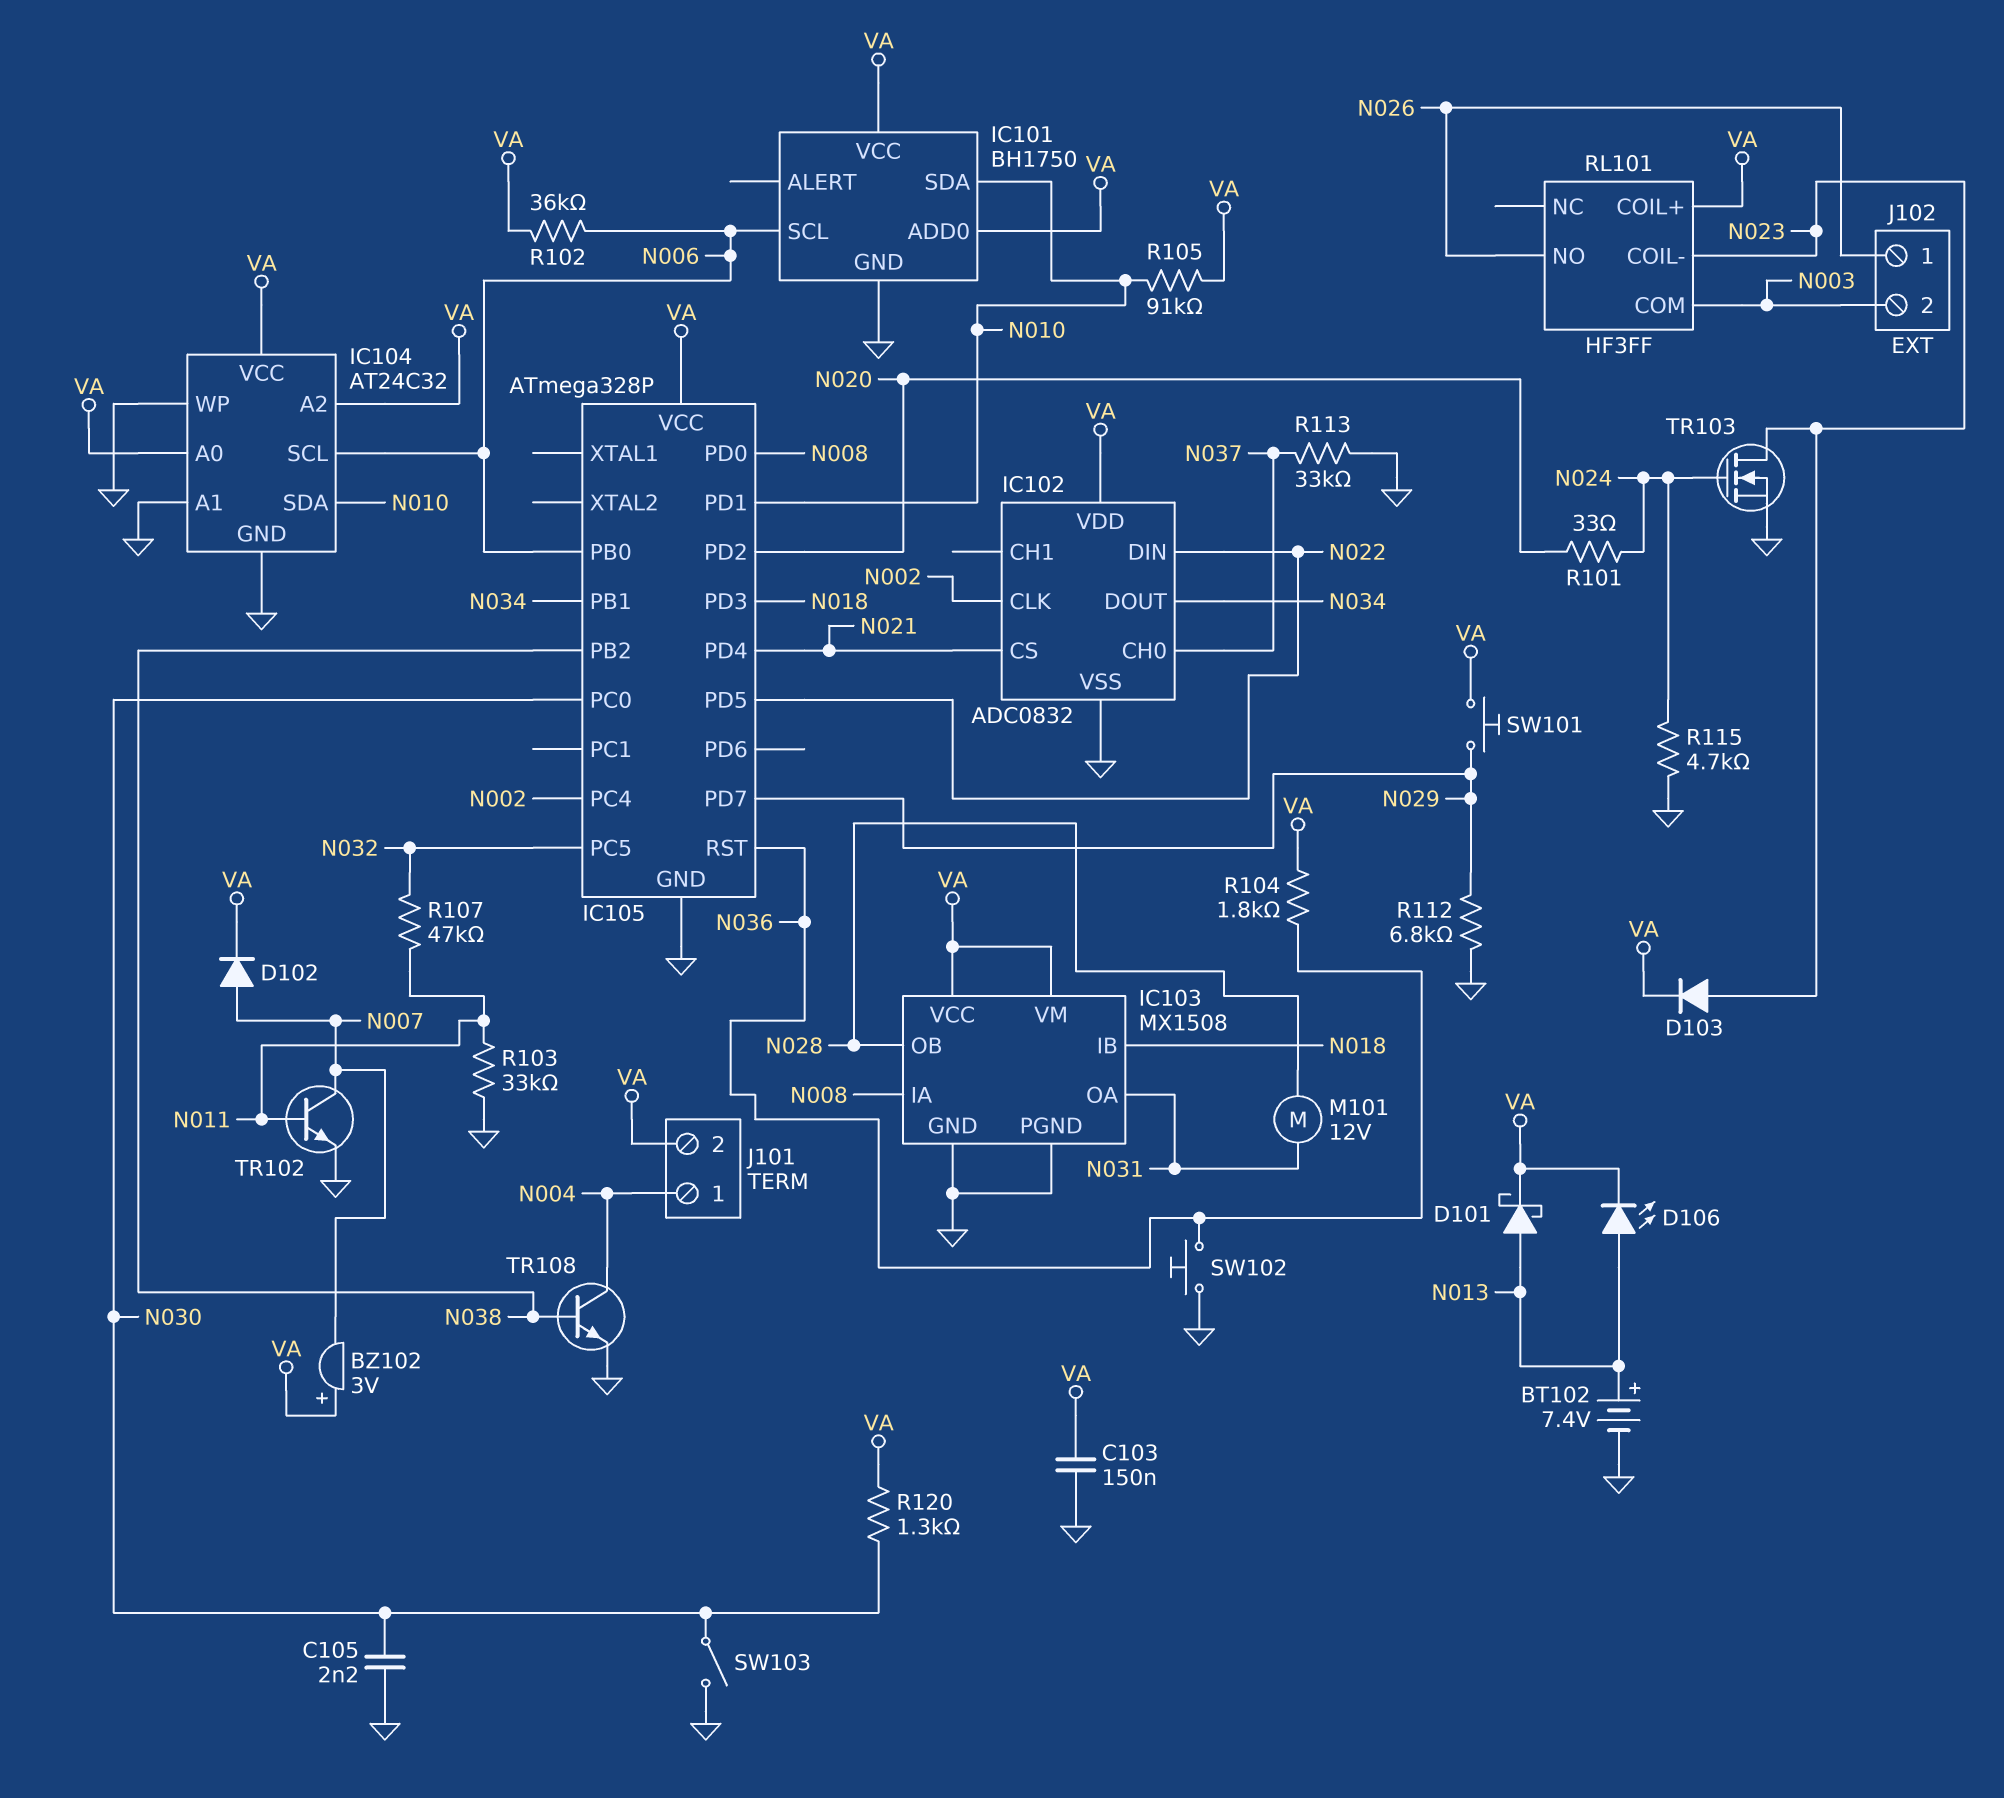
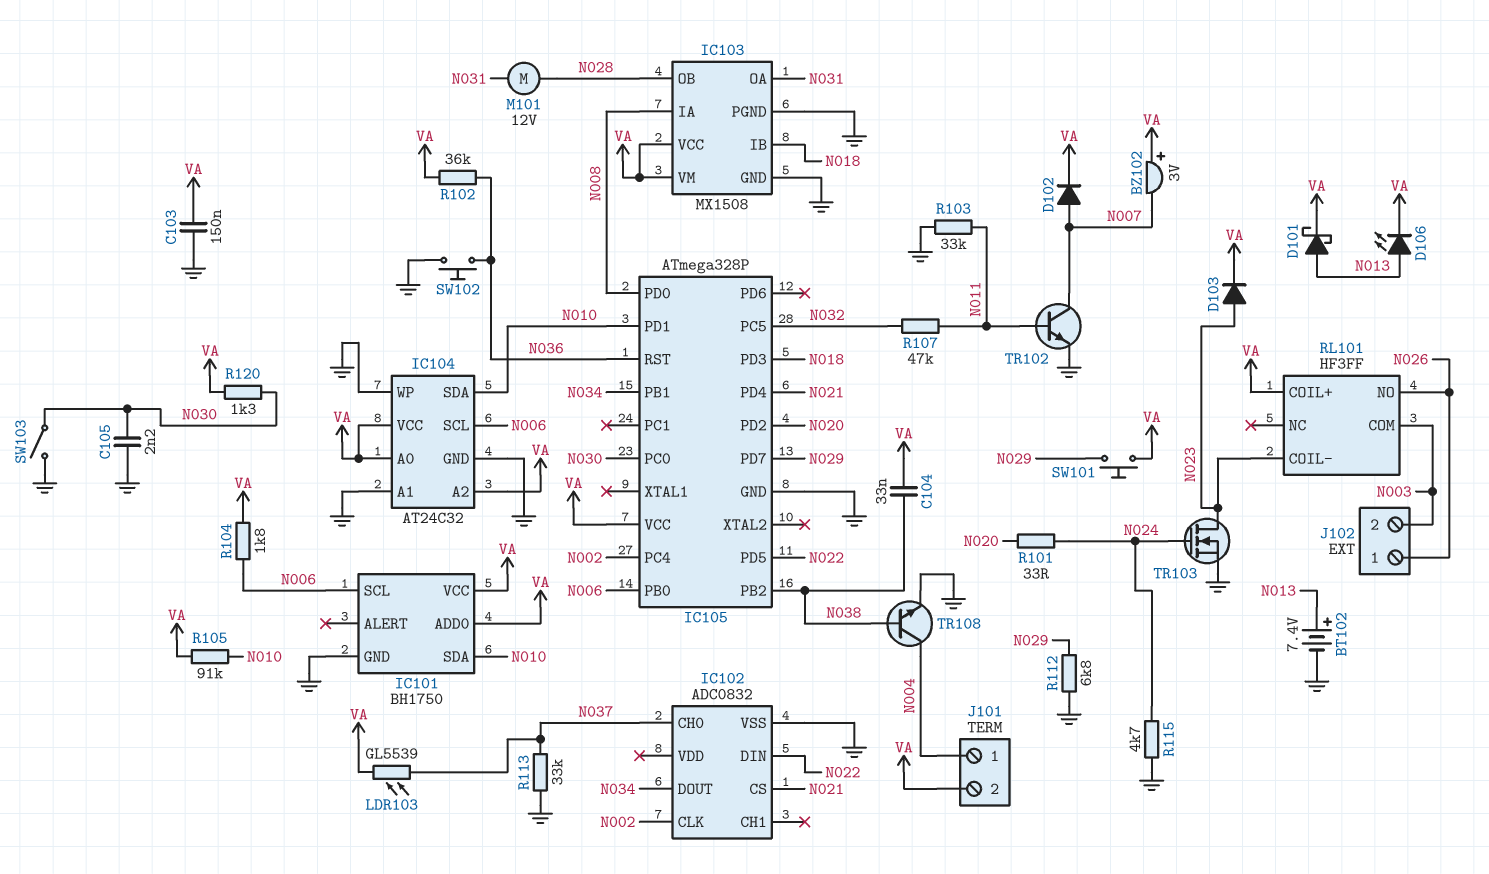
C104: none -> 33nF (N038, VA)
IC102 pin VDD: VA -> none
LDR103: none -> GL5539 (N037, VA)
R102: 36k (N006, VA) -> 36k (N036, VA)
R104: 1.8k (N036, VA) -> 1.8k (N006, VA)

